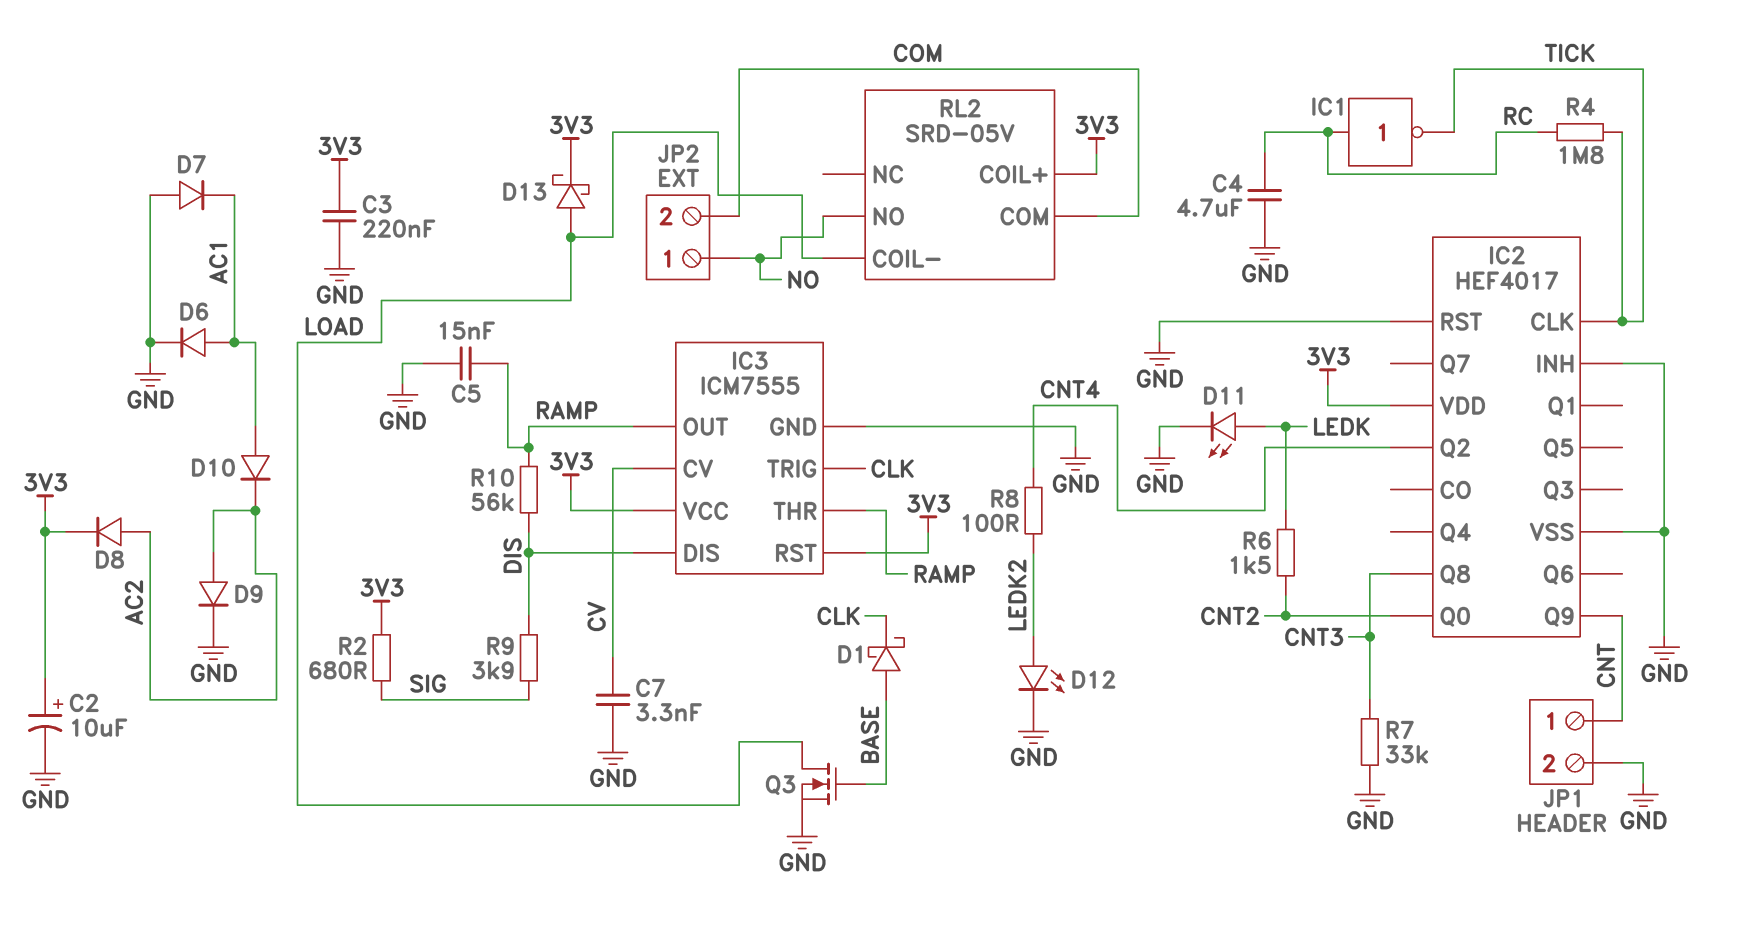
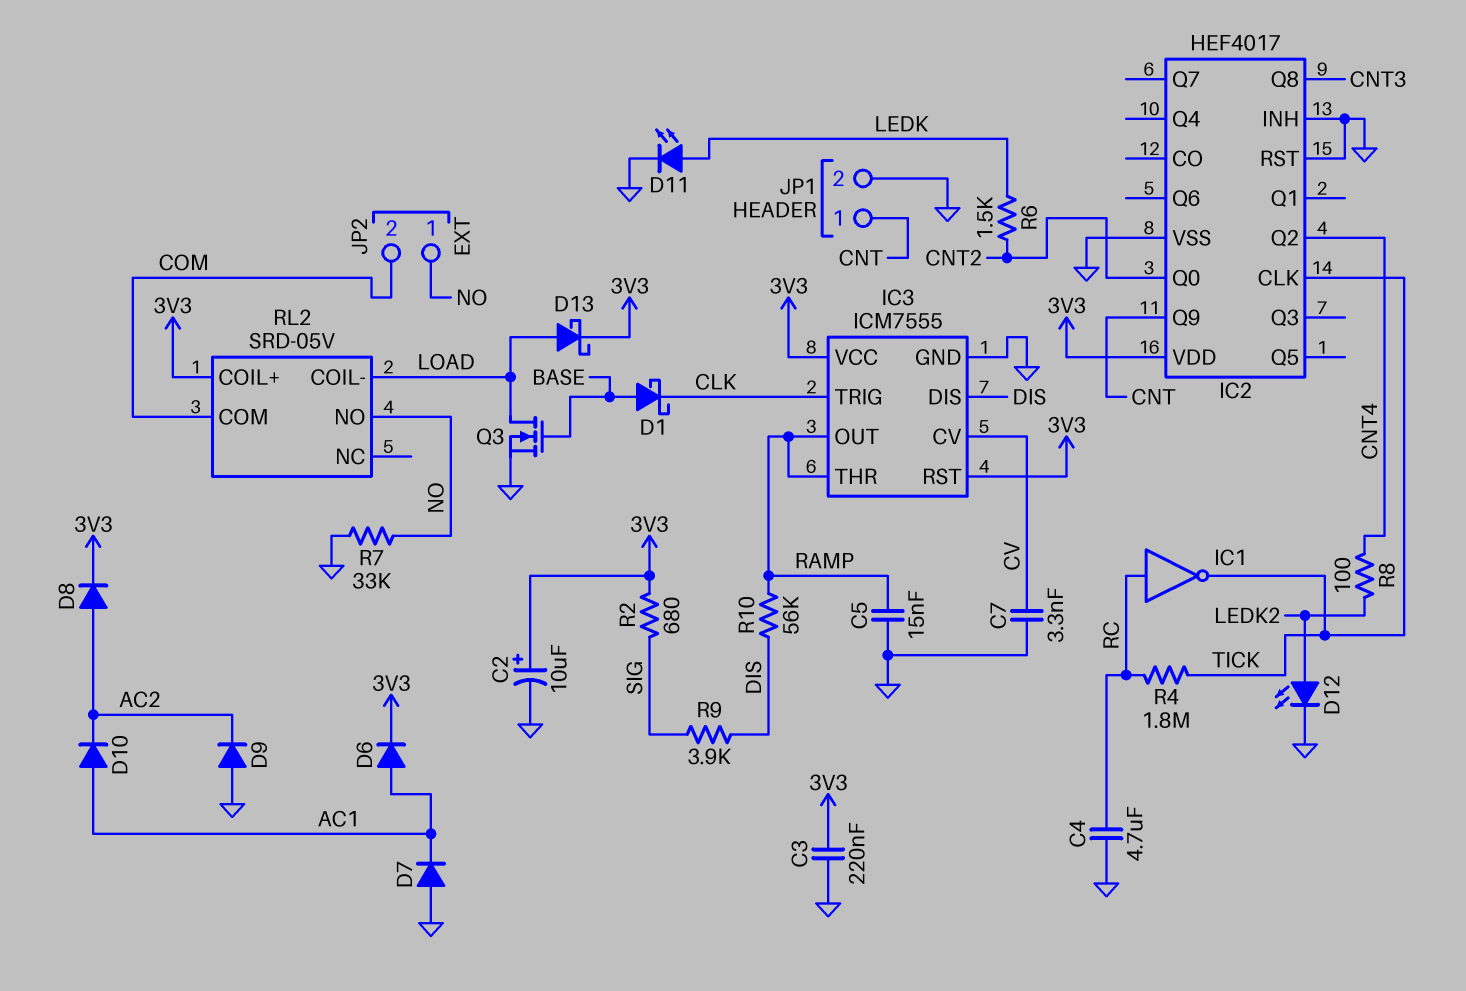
D6: diode (A AC1, K GND) -> diode (A AC1, K 3V3)
D9: diode (A AC2, K GND) -> diode (A GND, K AC2)
R7: 33k (CNT3, GND) -> 33k (GND, NO)

